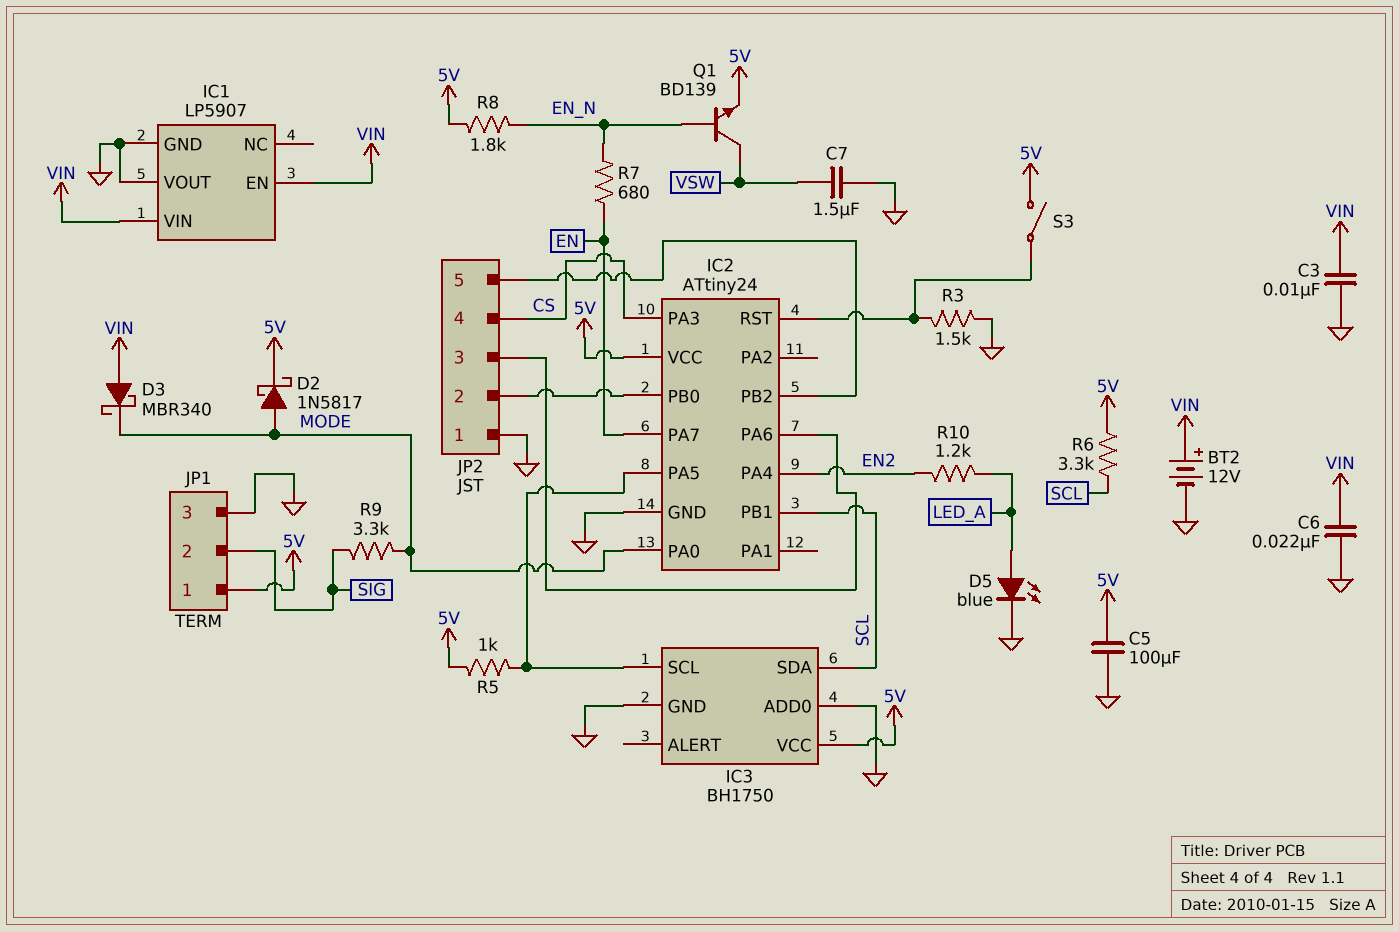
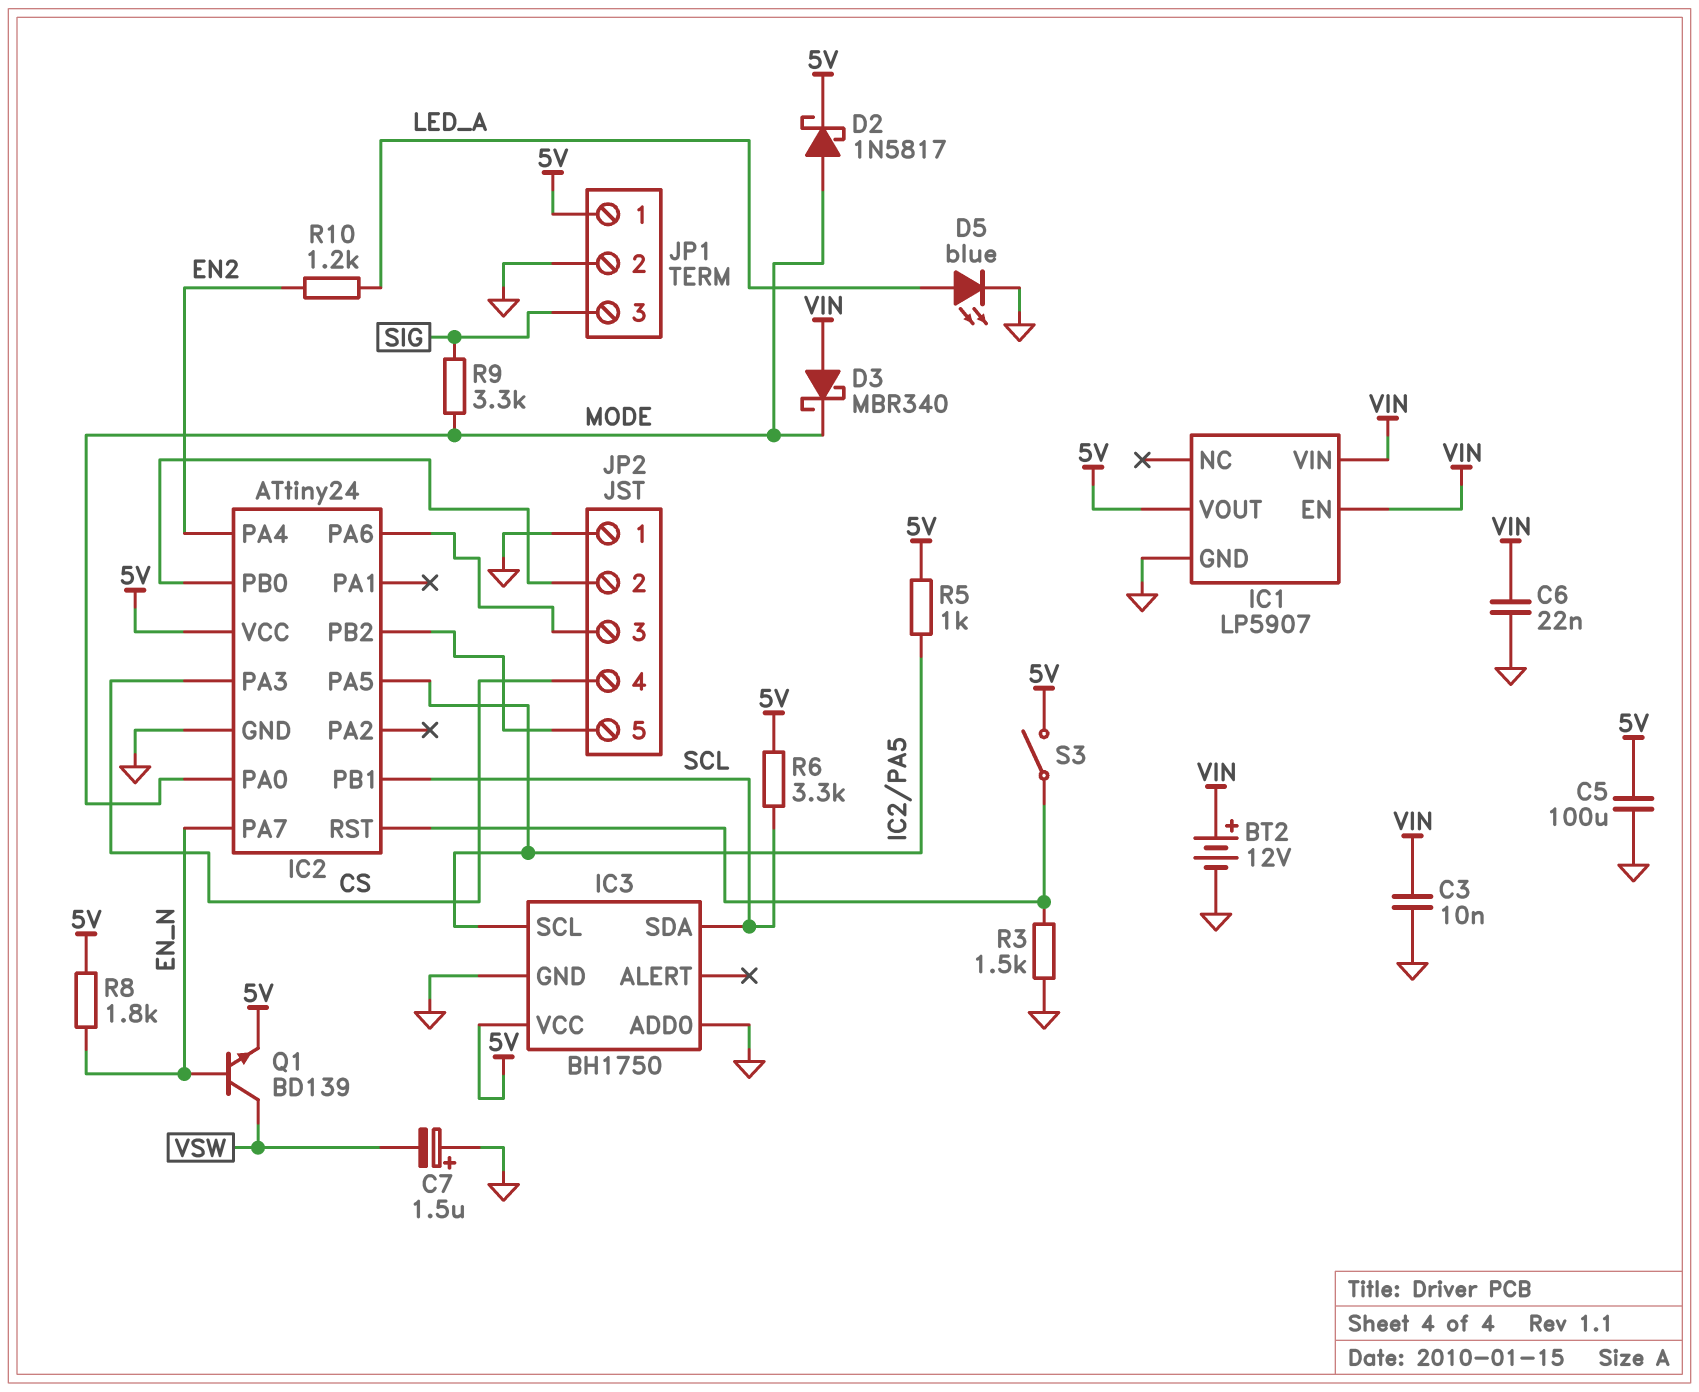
C7: 1.5uF (GND, VSW) -> 1.5uF (plus GND, minus VSW)
IC1 pin VOUT: GND -> 5V
IC2 pin PA7: EN -> EN_N
JP1 pin 2: SIG -> GND
JP1 pin 3: GND -> SIG
R7: 680 (EN, EN_N) -> none

